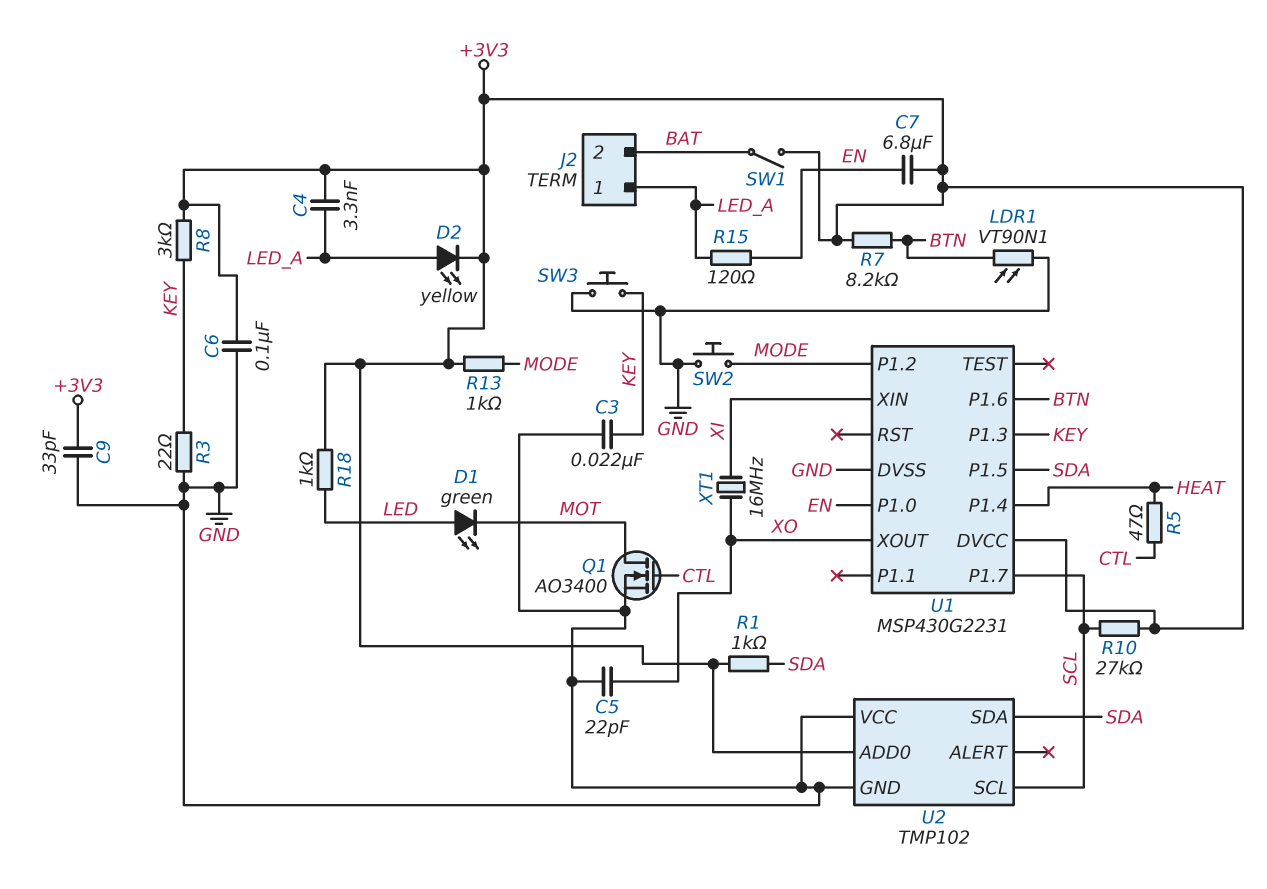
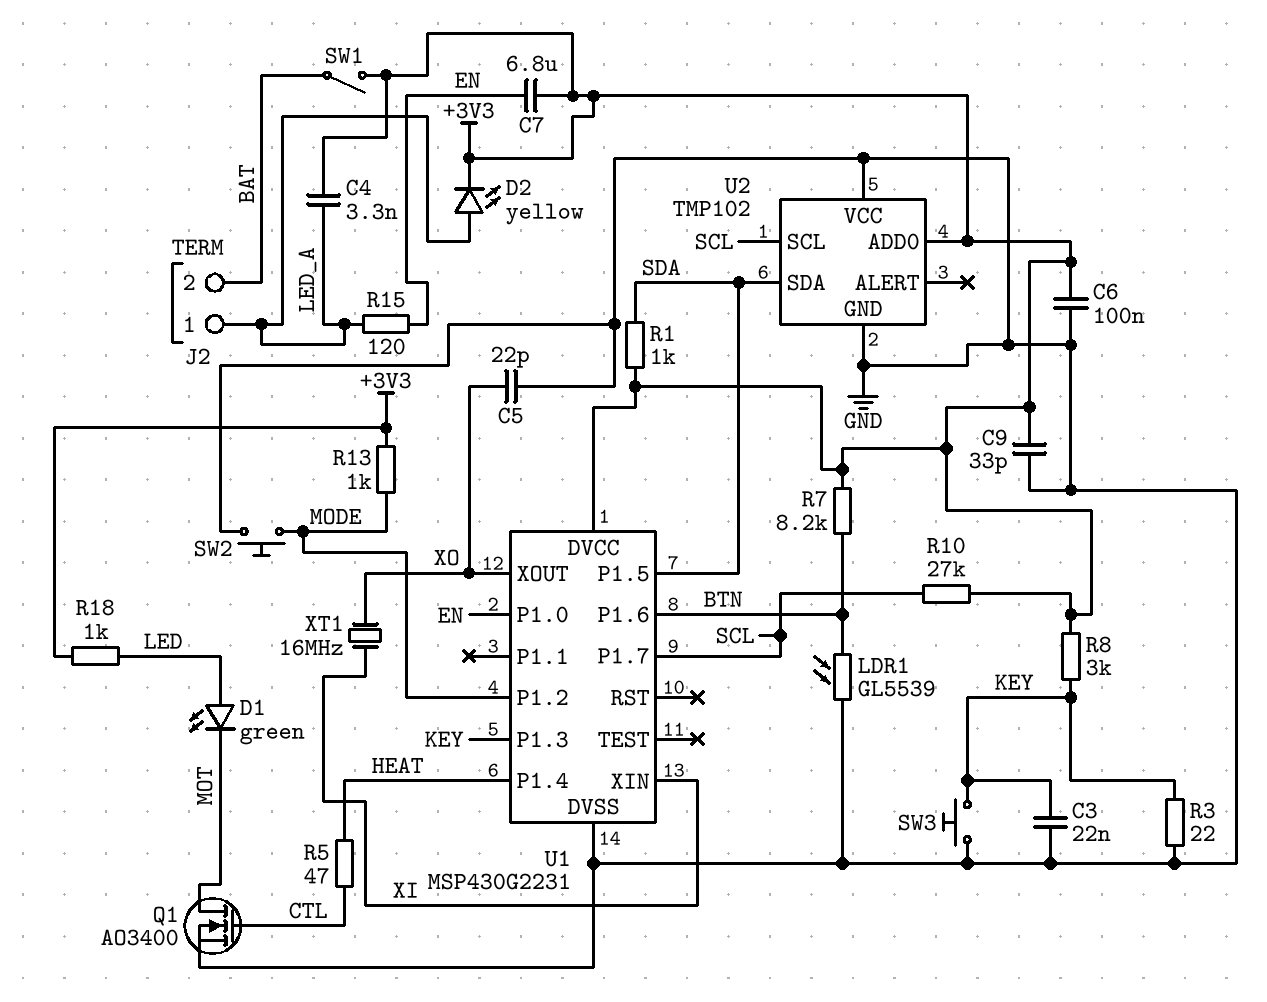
LDR1: VT90N1 (BTN, GND) -> GL5539 (BTN, GND)

